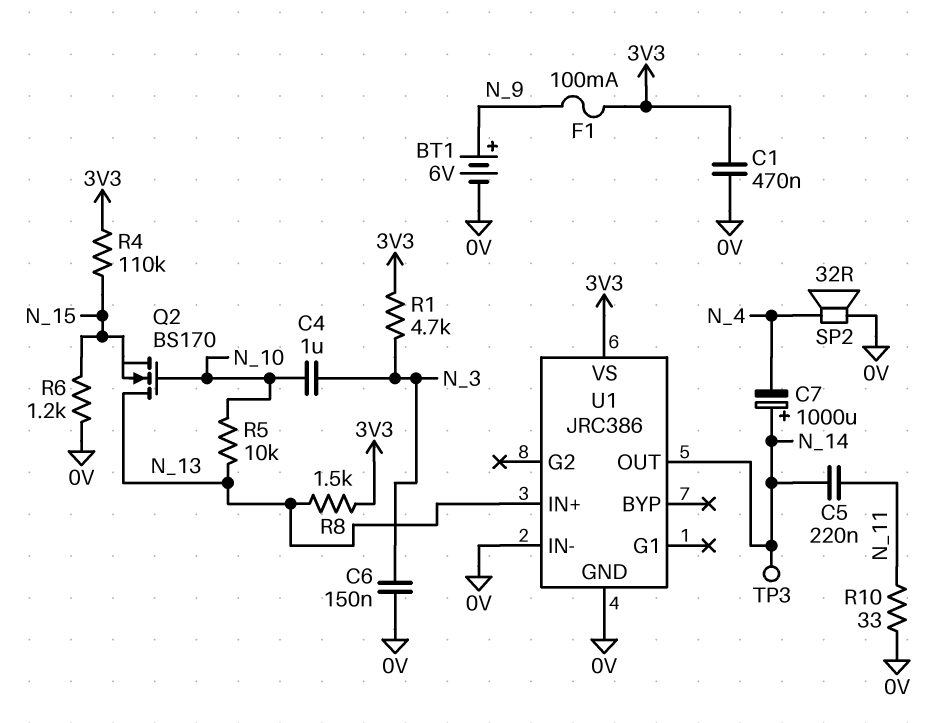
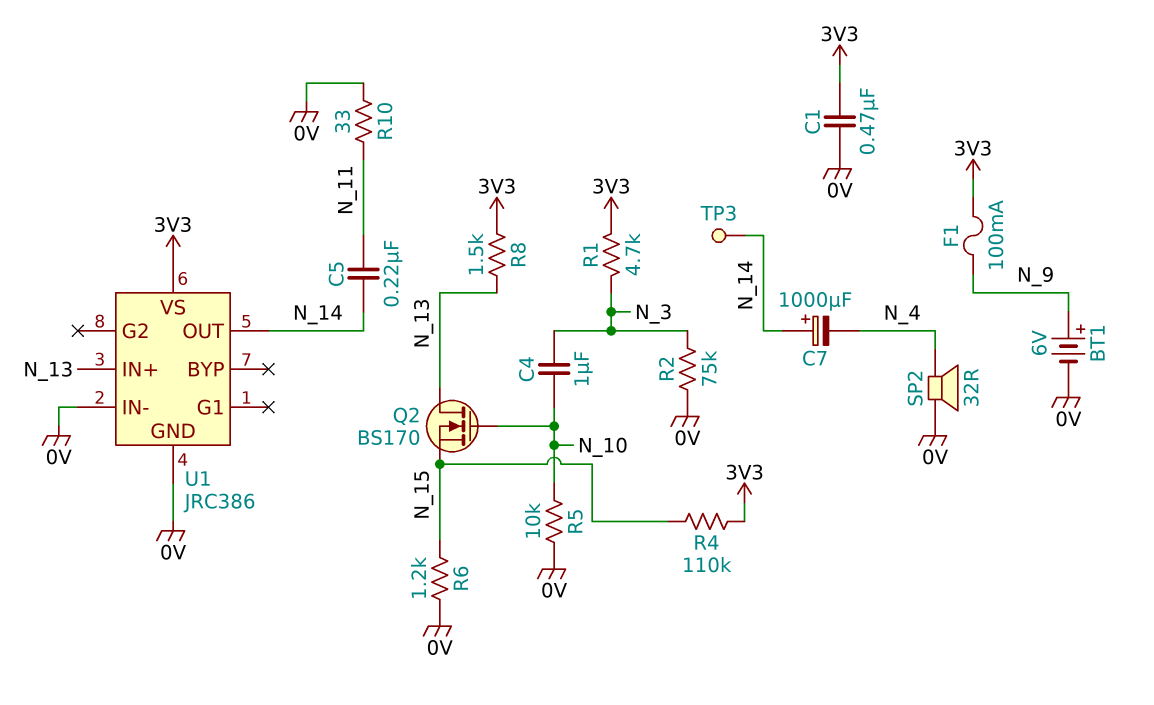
C6: 150nF (0V, N_3) -> none
R2: none -> 75k (0V, N_3)
R5: 10k (N_10, N_13) -> 10k (0V, N_10)

